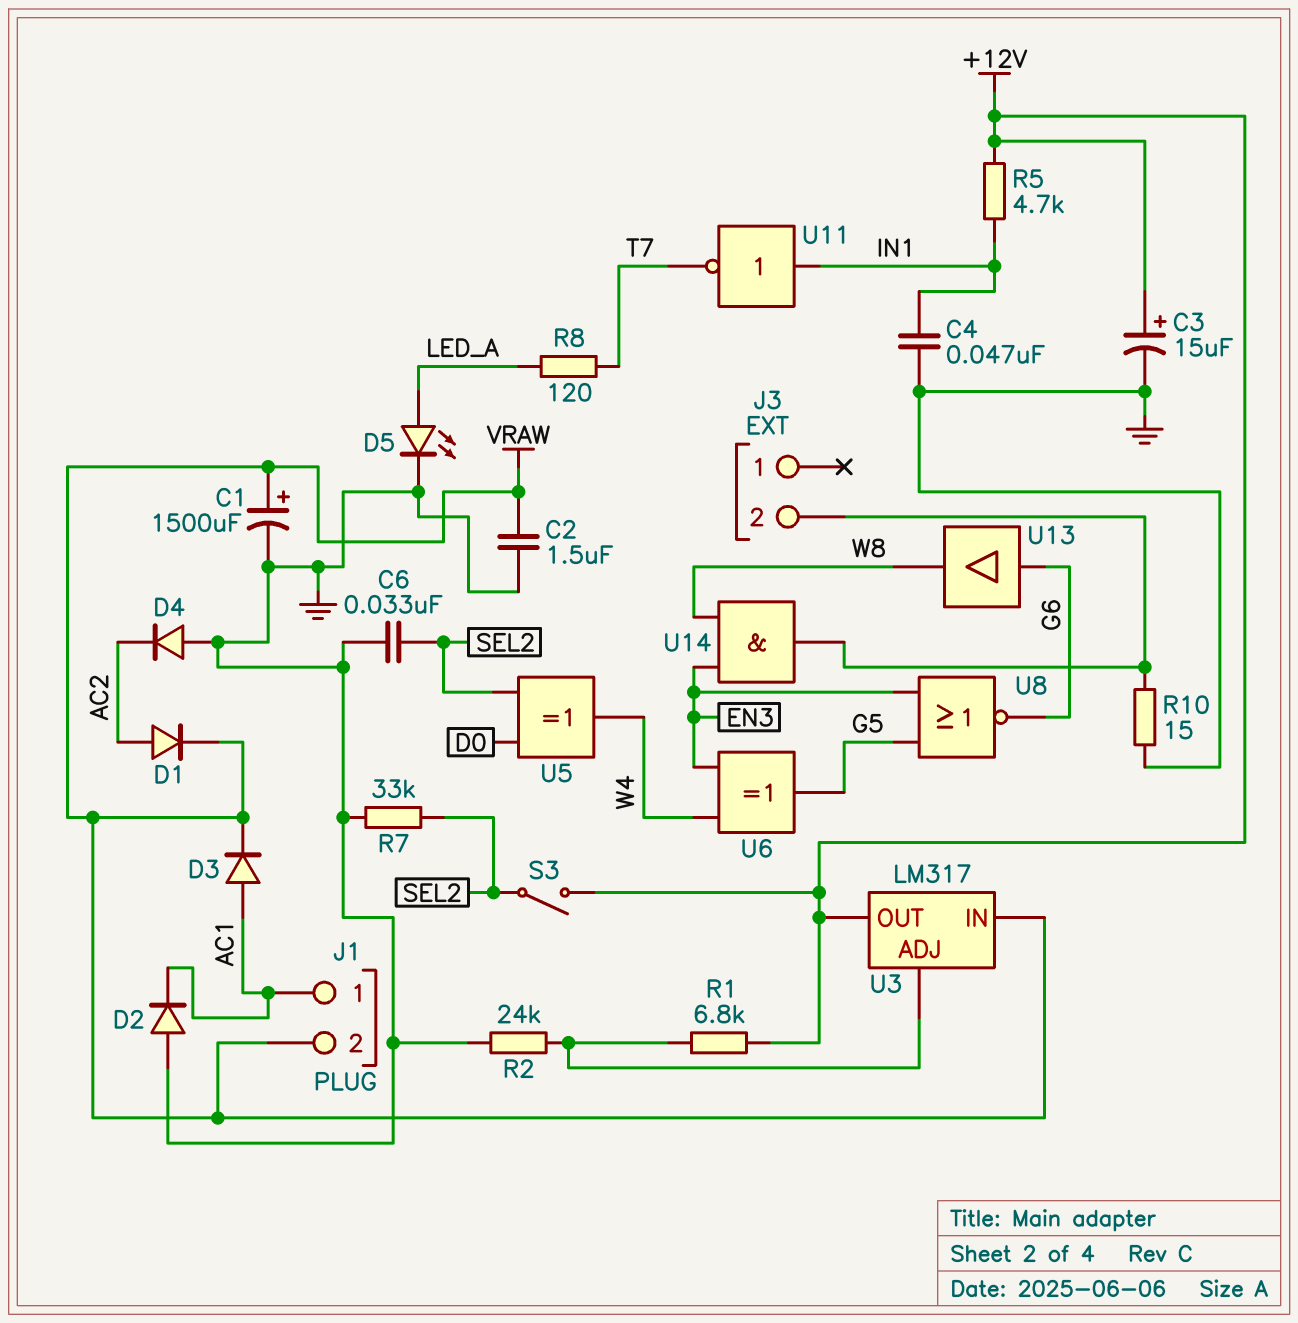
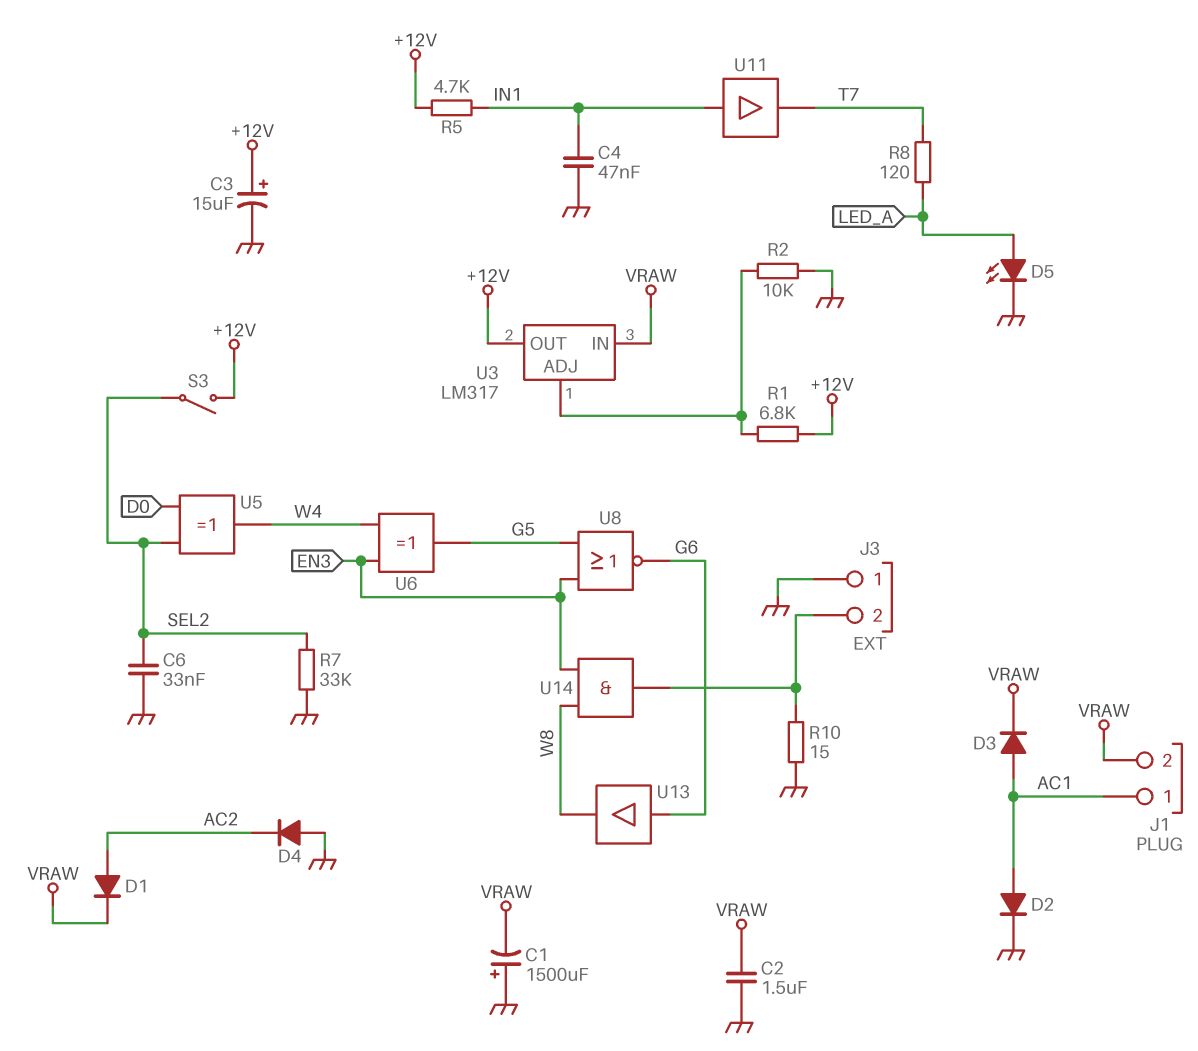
C1: 1500uF (plus VRAW, minus GND) -> 1500uF (plus GND, minus VRAW)
D2: diode (A GND, K AC1) -> diode (A AC1, K GND)
J3 pin 1: none -> GND
R2: 24k (GND, U3/ADJ) -> 10k (GND, U3/ADJ)
U11: NOT (in IN1, out T7) -> buffer (in IN1, out T7)

